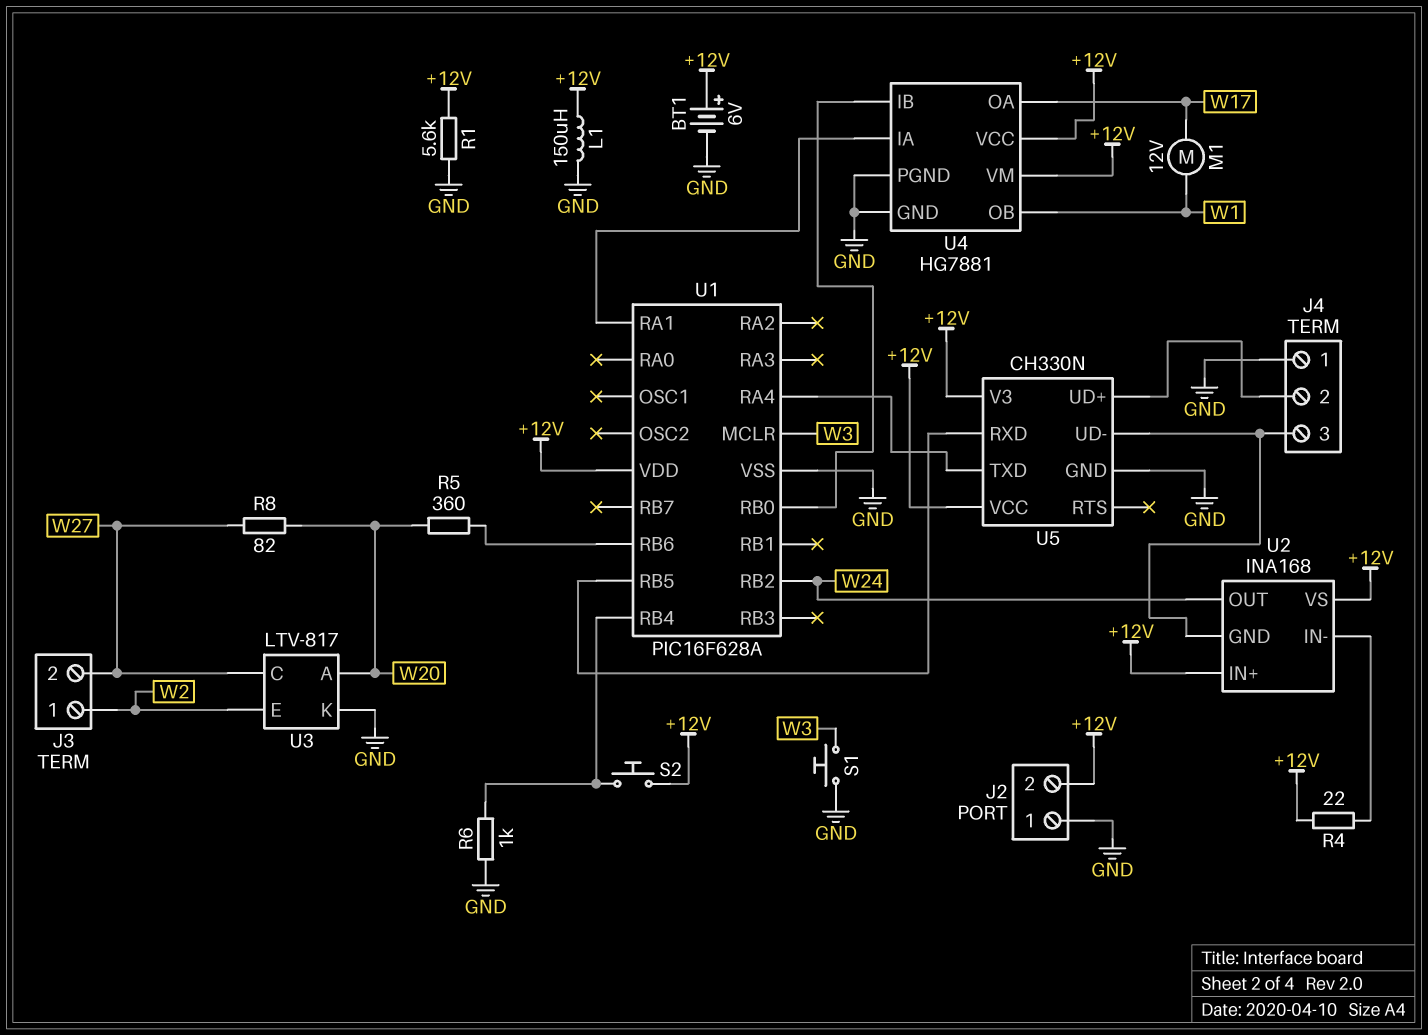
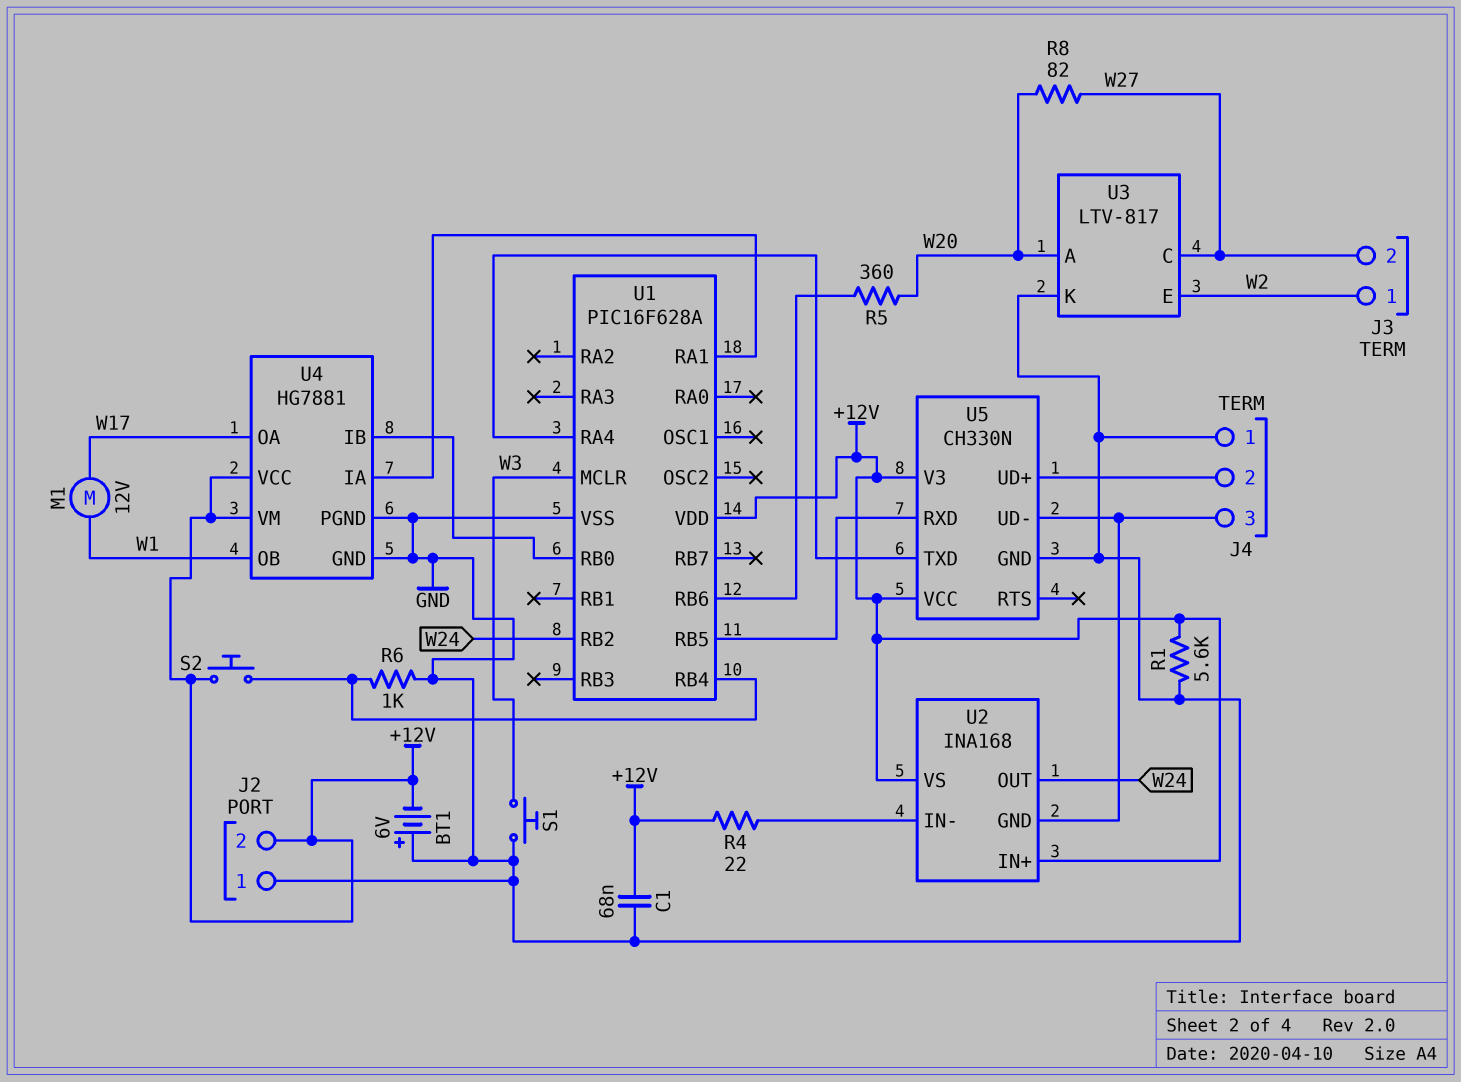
BT1: 6V (plus +12V, minus GND) -> 6V (plus GND, minus +12V)
C1: none -> 68nF (+12V, GND)
L1: 150uH (+12V, GND) -> none

